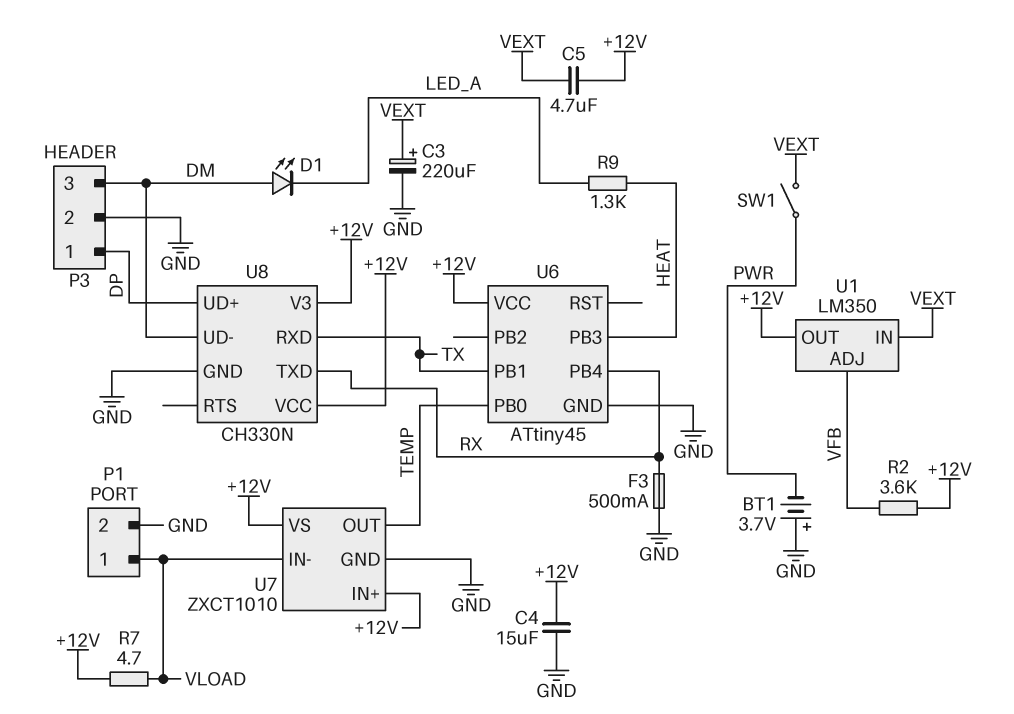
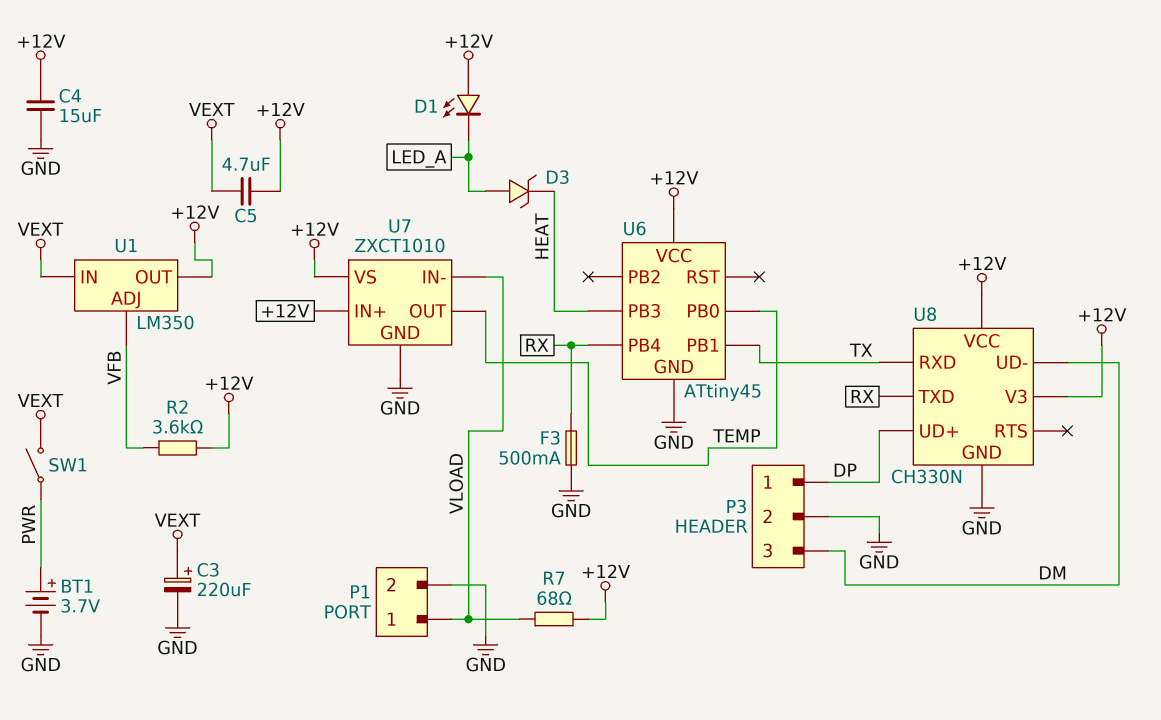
BT1: 3.7V (plus GND, minus PWR) -> 3.7V (plus PWR, minus GND)
D1: LED (A DM, K LED_A) -> LED (A +12V, K LED_A)
D3: none -> zener (A LED_A, K HEAT)
R7: 4.7 (+12V, VLOAD) -> 68 (+12V, VLOAD)
R9: 1.3k (HEAT, LED_A) -> none

